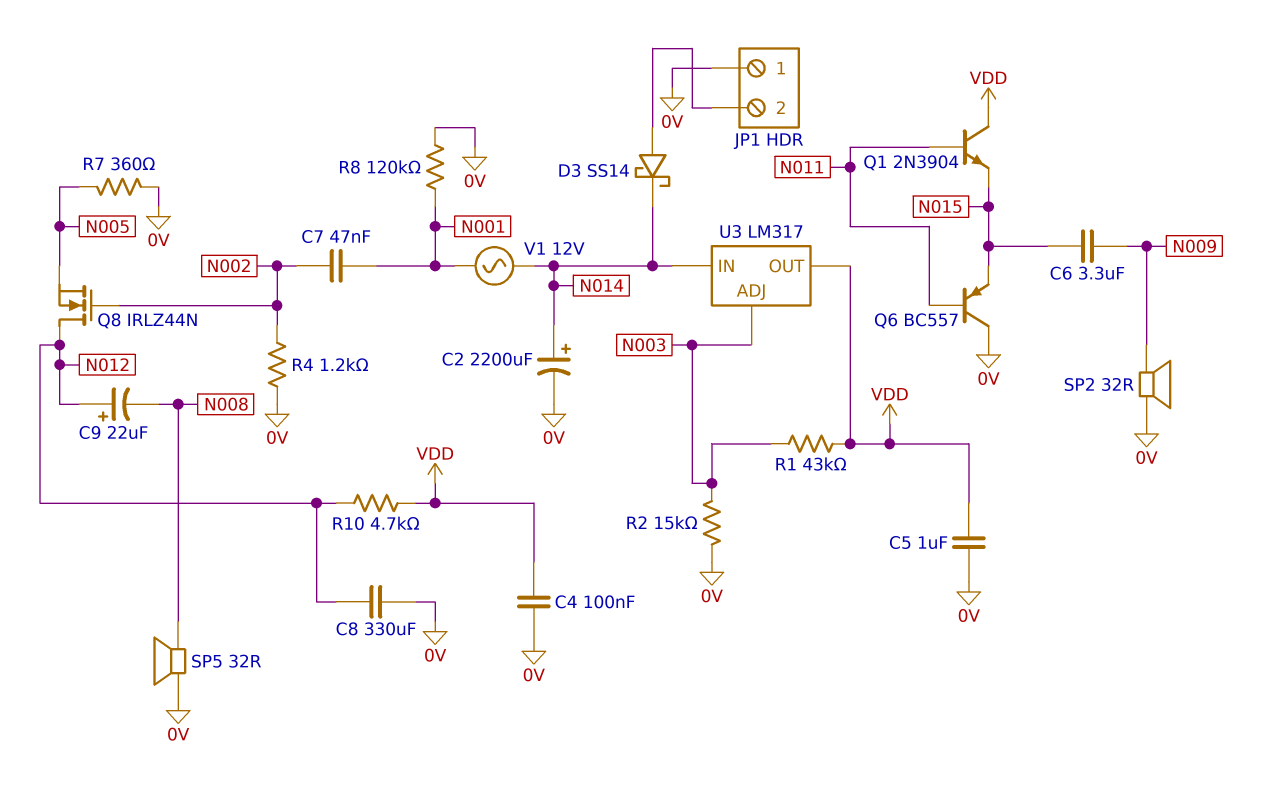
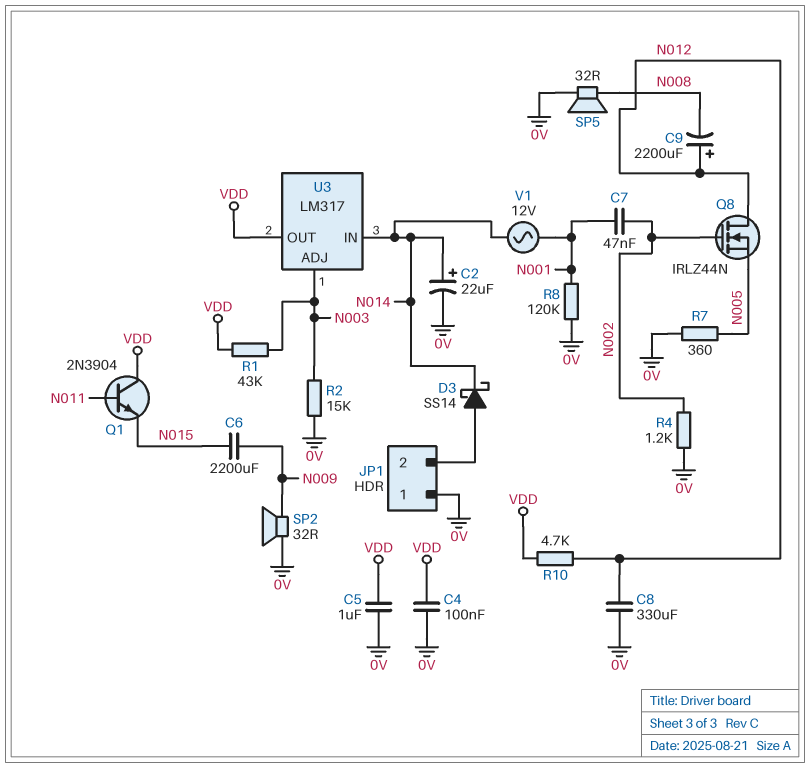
C2: 2200uF (plus N014, minus 0V) -> 22uF (plus N014, minus 0V)
C6: 3.3uF (N009, N015) -> 2200uF (N009, N015)
C9: 22uF (plus N012, minus N008) -> 2200uF (plus N012, minus N008)
Q6: PNP BC557 (B N011, C 0V, E N015) -> none

